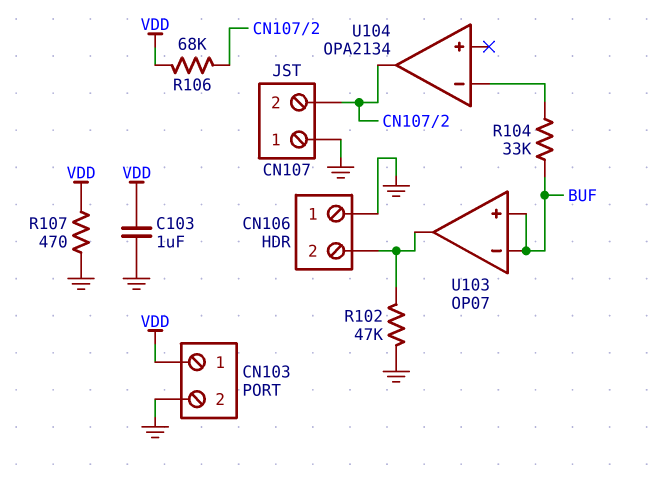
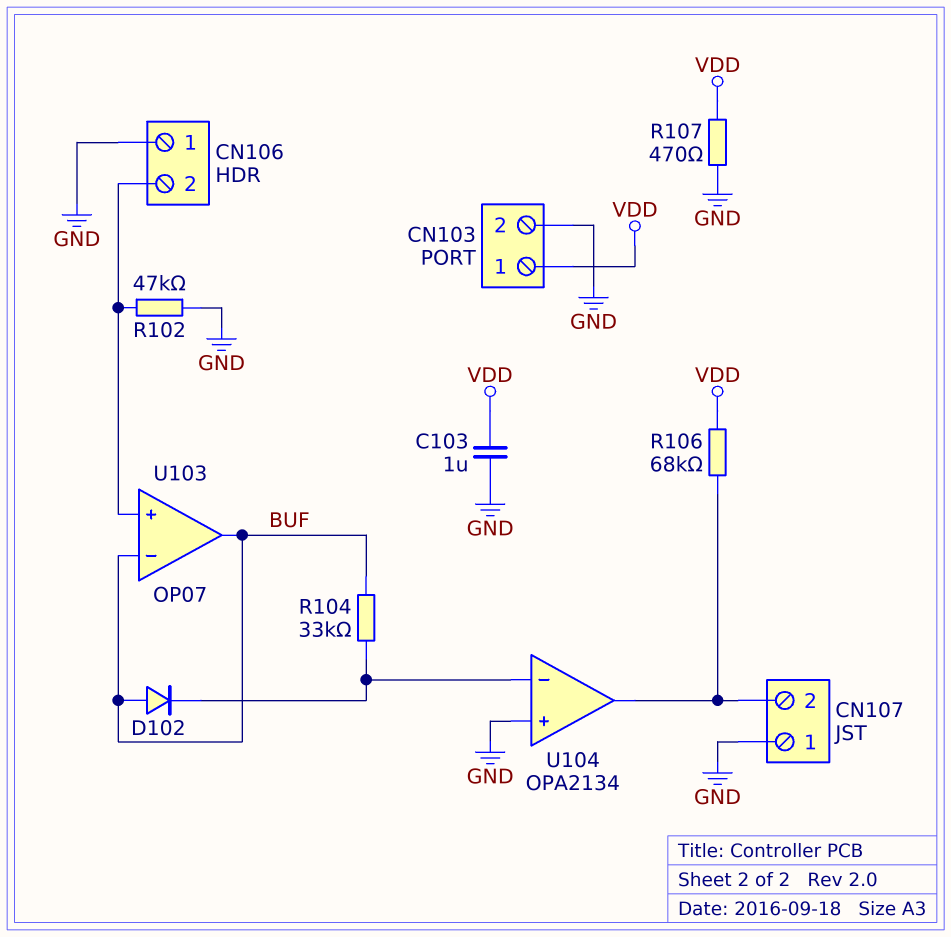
D102: none -> diode (A BUF, K U104/in-)
U103 pin in+: BUF -> CN106/2
U103 pin out: CN106/2 -> BUF
U104 pin in+: none -> GND

